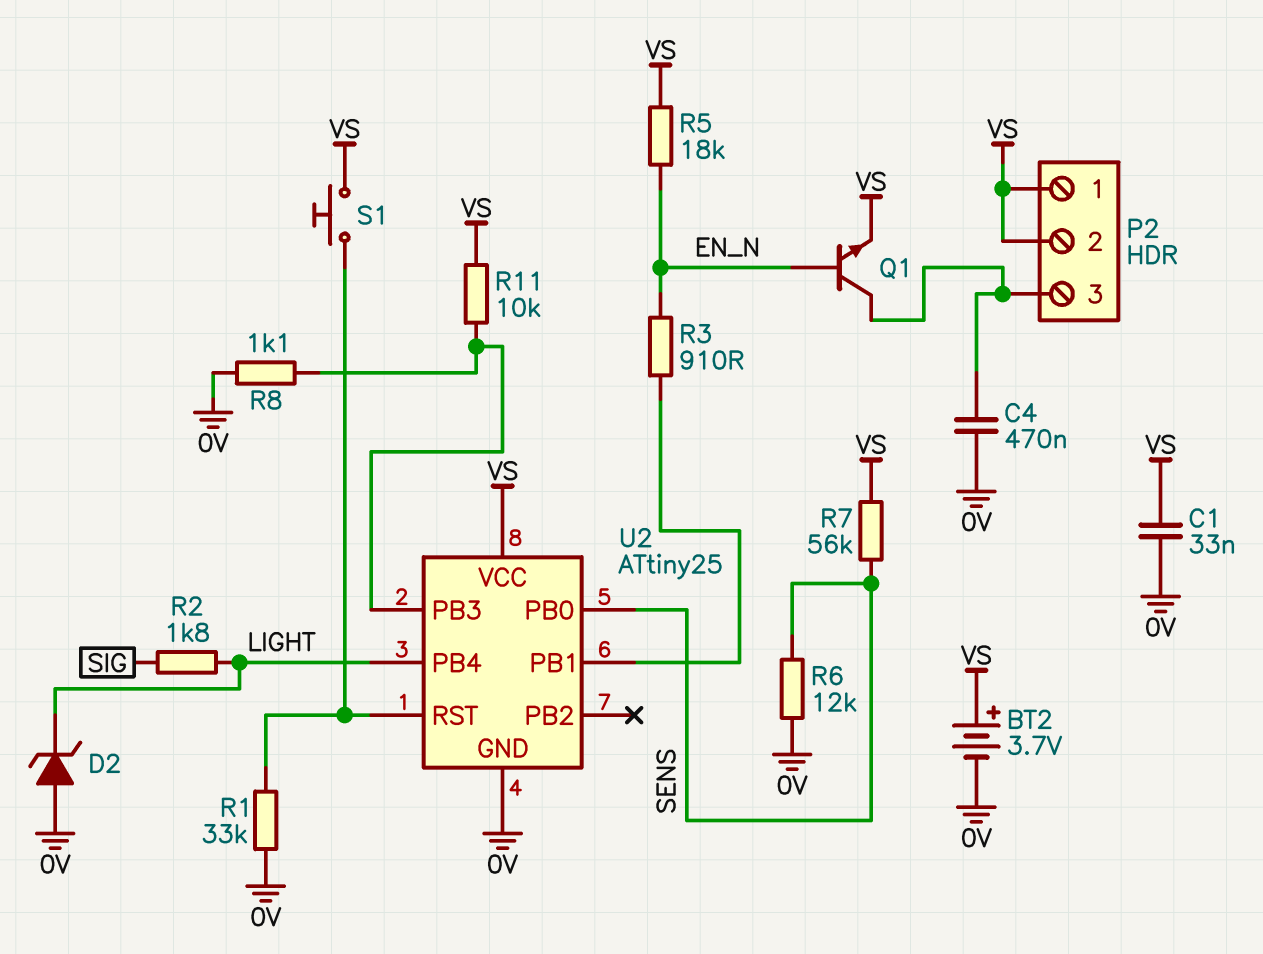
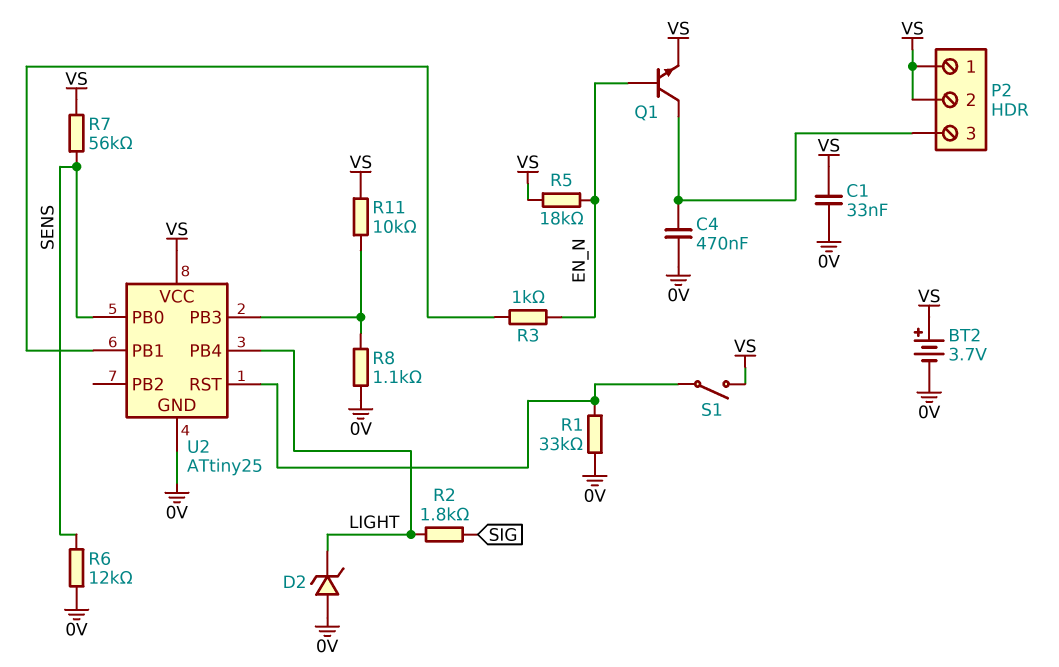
R3: 910 (EN_N, U2/PB1) -> 1k (EN_N, U2/PB1)
S1: button (U2/RST, VS) -> switch (U2/RST, VS)

